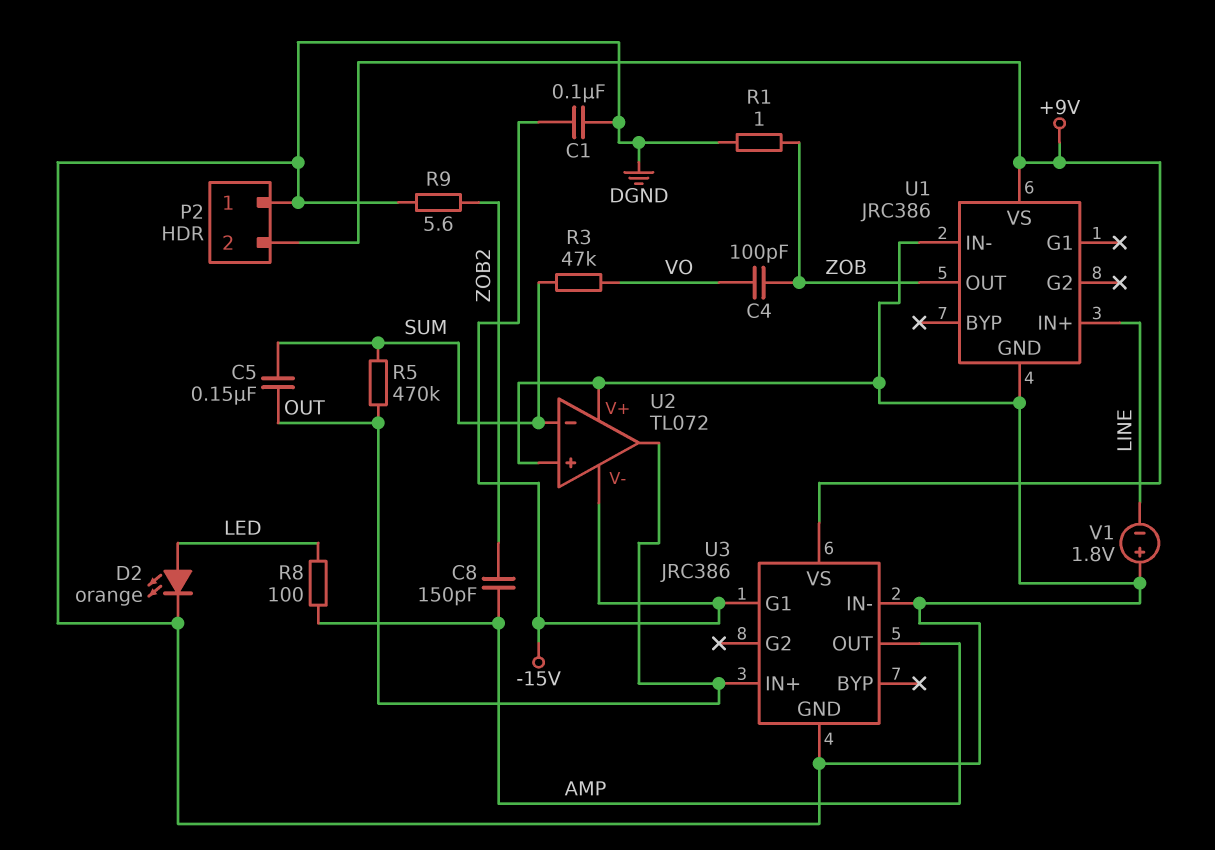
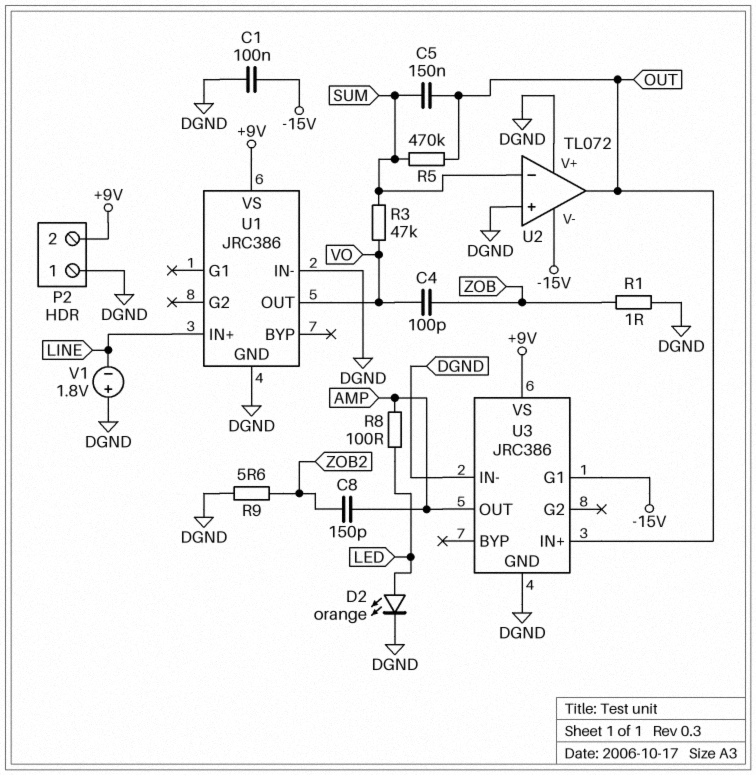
U1 pin OUT: ZOB -> VO

